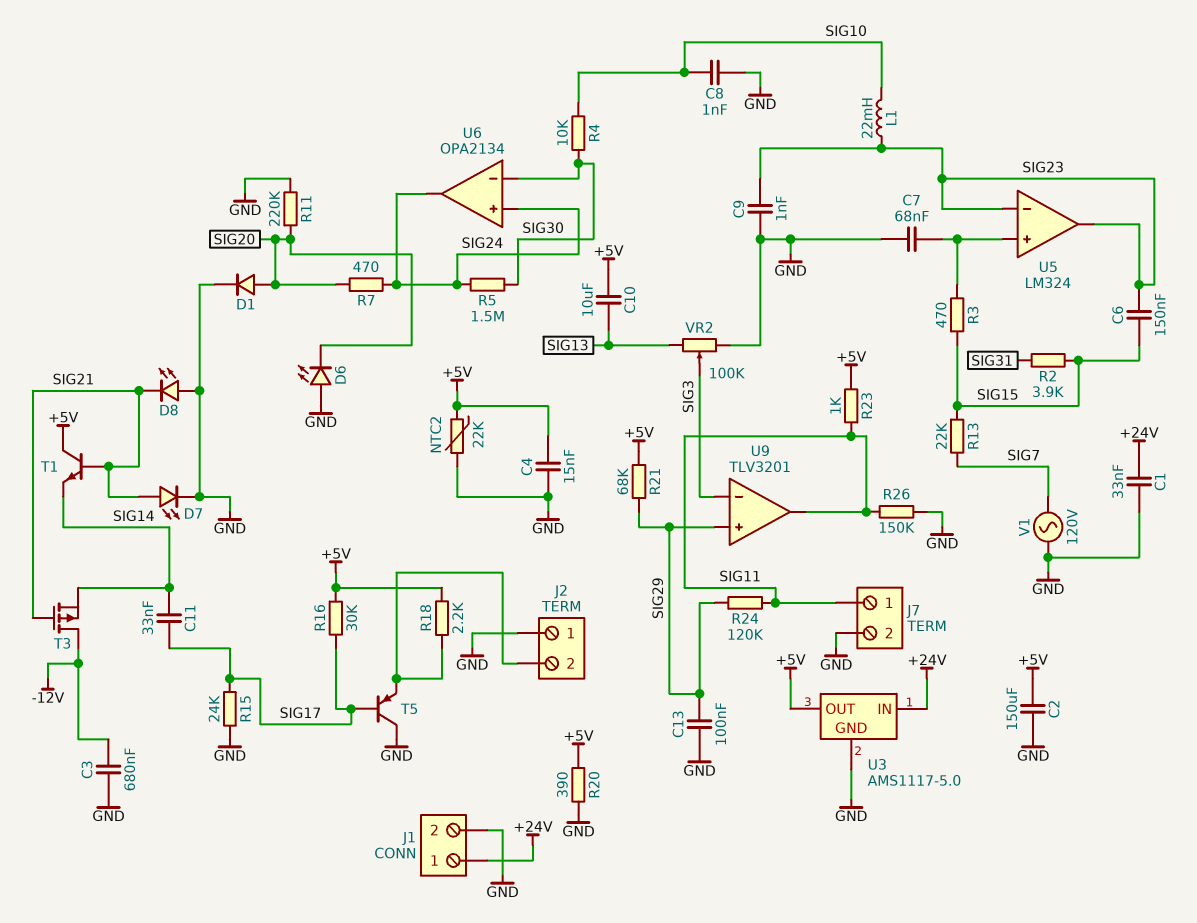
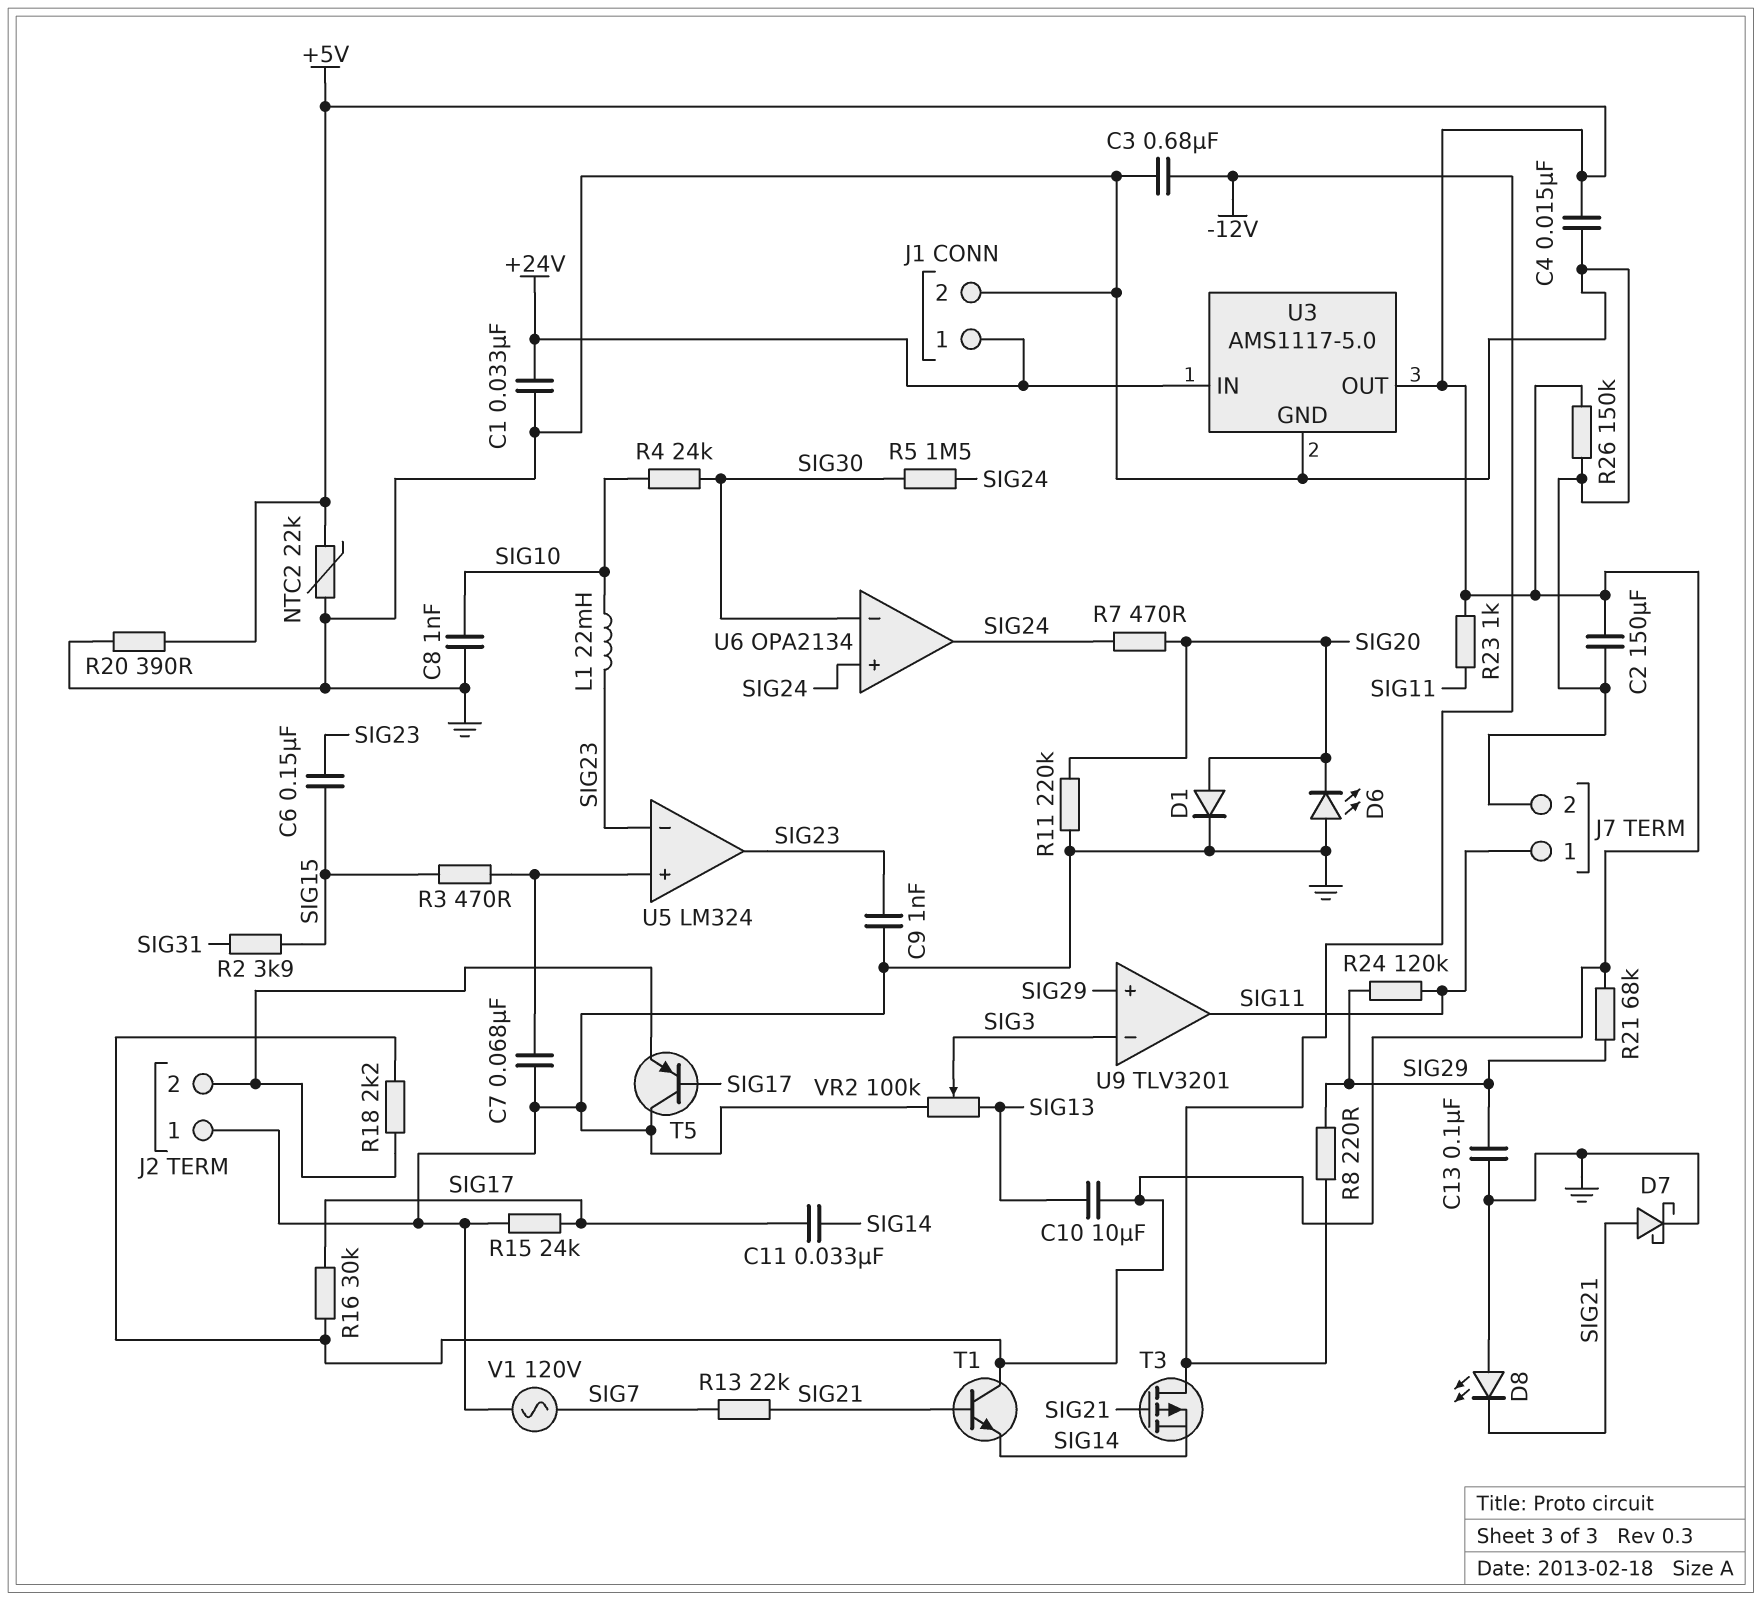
D7: LED (A SIG21, K GND) -> schottky (A SIG21, K GND)
R4: 10k (SIG10, SIG30) -> 24k (SIG10, SIG30)
R8: none -> 220 (-12V, SIG29)
R13: 22k (SIG7, SIG15) -> 22k (SIG7, SIG21)
R26: 150k (GND, SIG11) -> 150k (+5V, GND)

